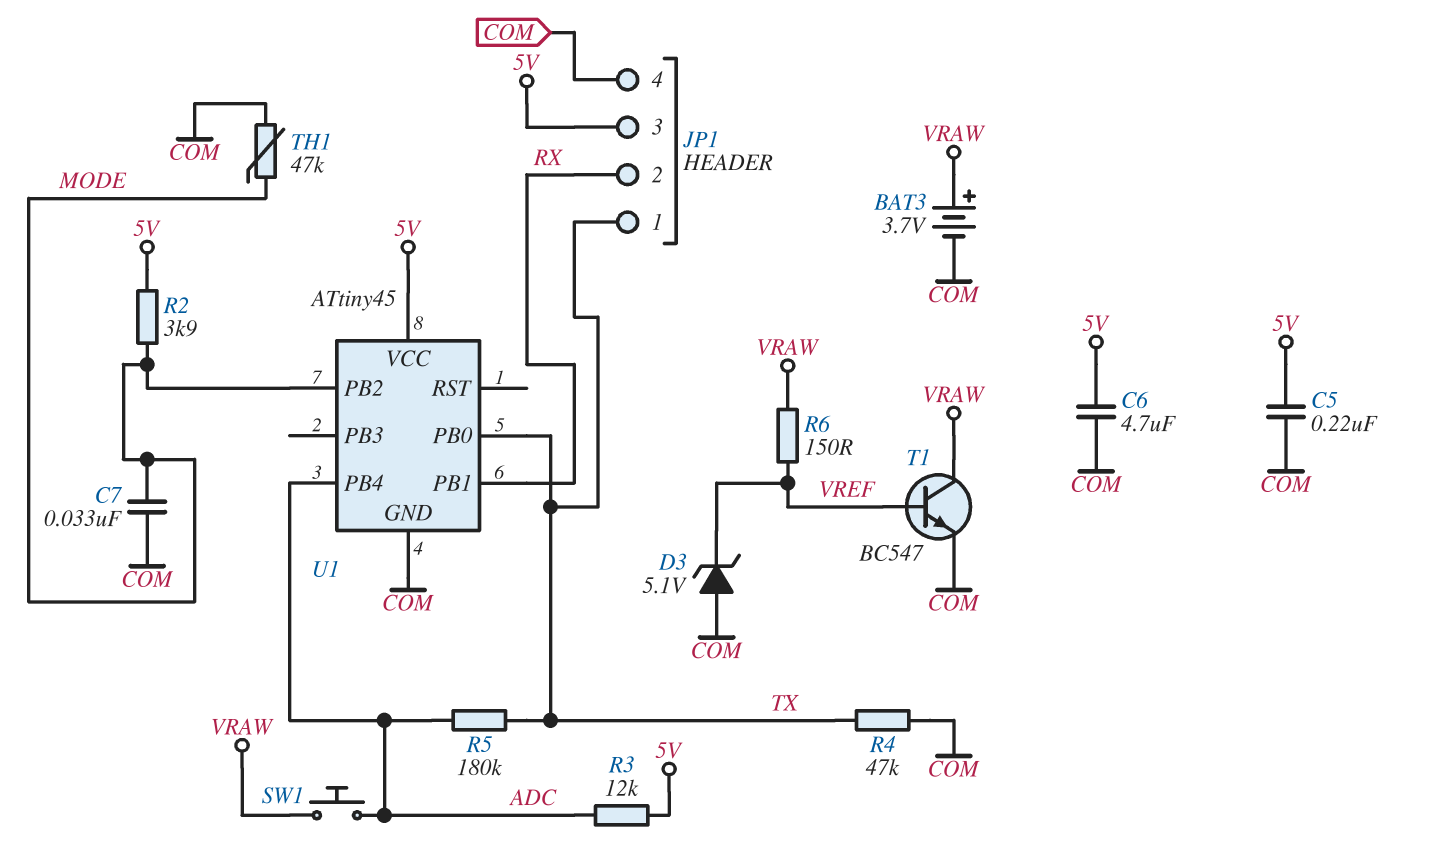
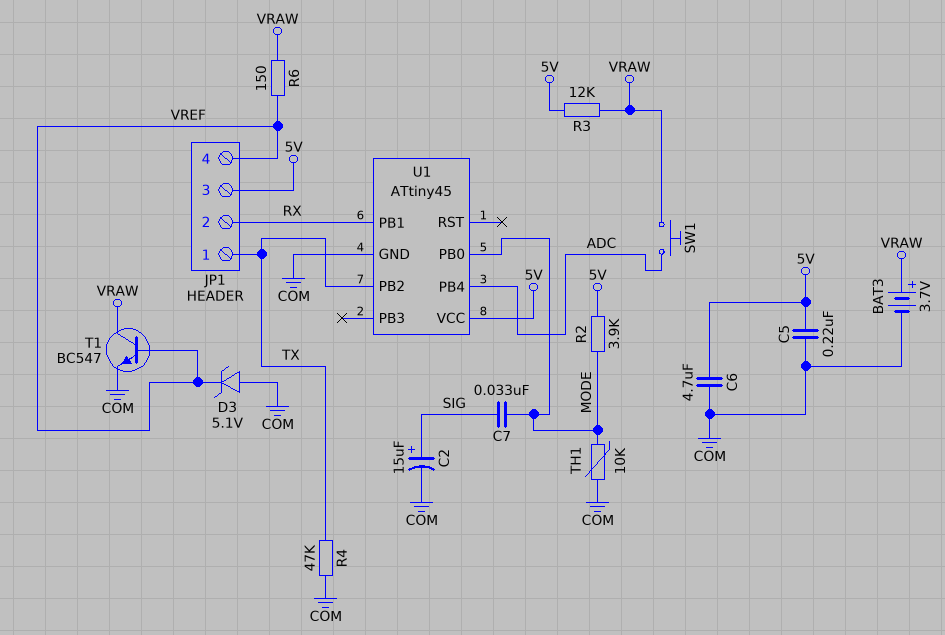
C2: none -> 15uF (plus SIG, minus COM)
C7: 33nF (COM, MODE) -> 33nF (MODE, SIG)
JP1 pin 4: COM -> VREF
R3: 12k (5V, ADC) -> 12k (5V, VRAW)
R5: 180k (ADC, TX) -> none
TH1: 47k (COM, MODE) -> 10k (COM, MODE)
U1 pin PB0: TX -> MODE
U1 pin PB2: MODE -> TX

